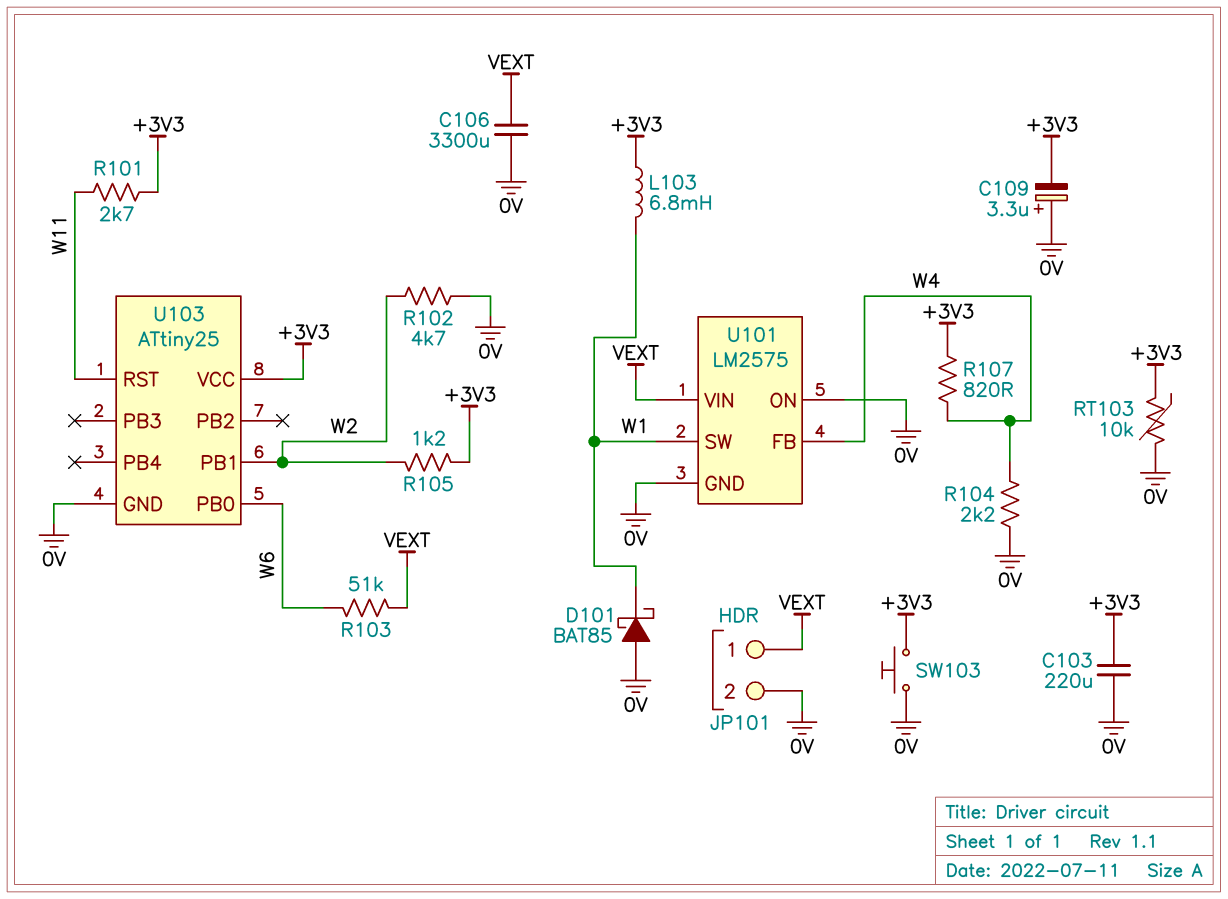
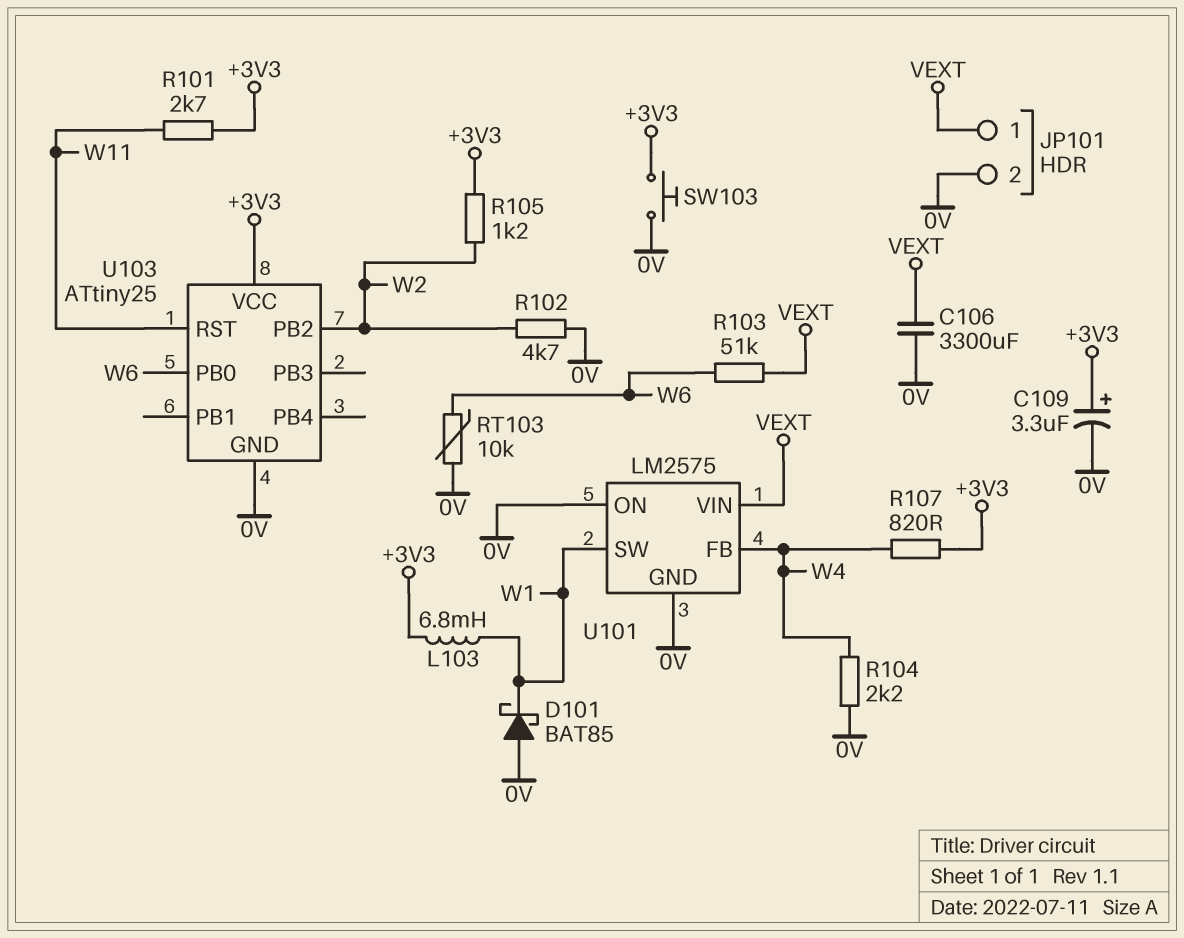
C103: 220uF (+3V3, 0V) -> none
C109: 3.3uF (plus 0V, minus +3V3) -> 3.3uF (plus +3V3, minus 0V)
RT103: 10k (+3V3, 0V) -> 10k (0V, W6)
U103 pin PB1: W2 -> none
U103 pin PB2: none -> W2

